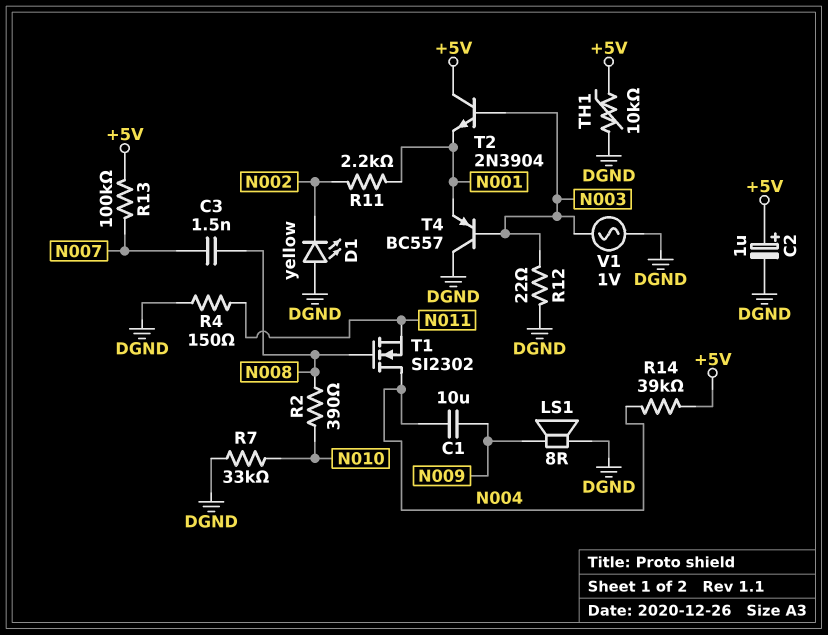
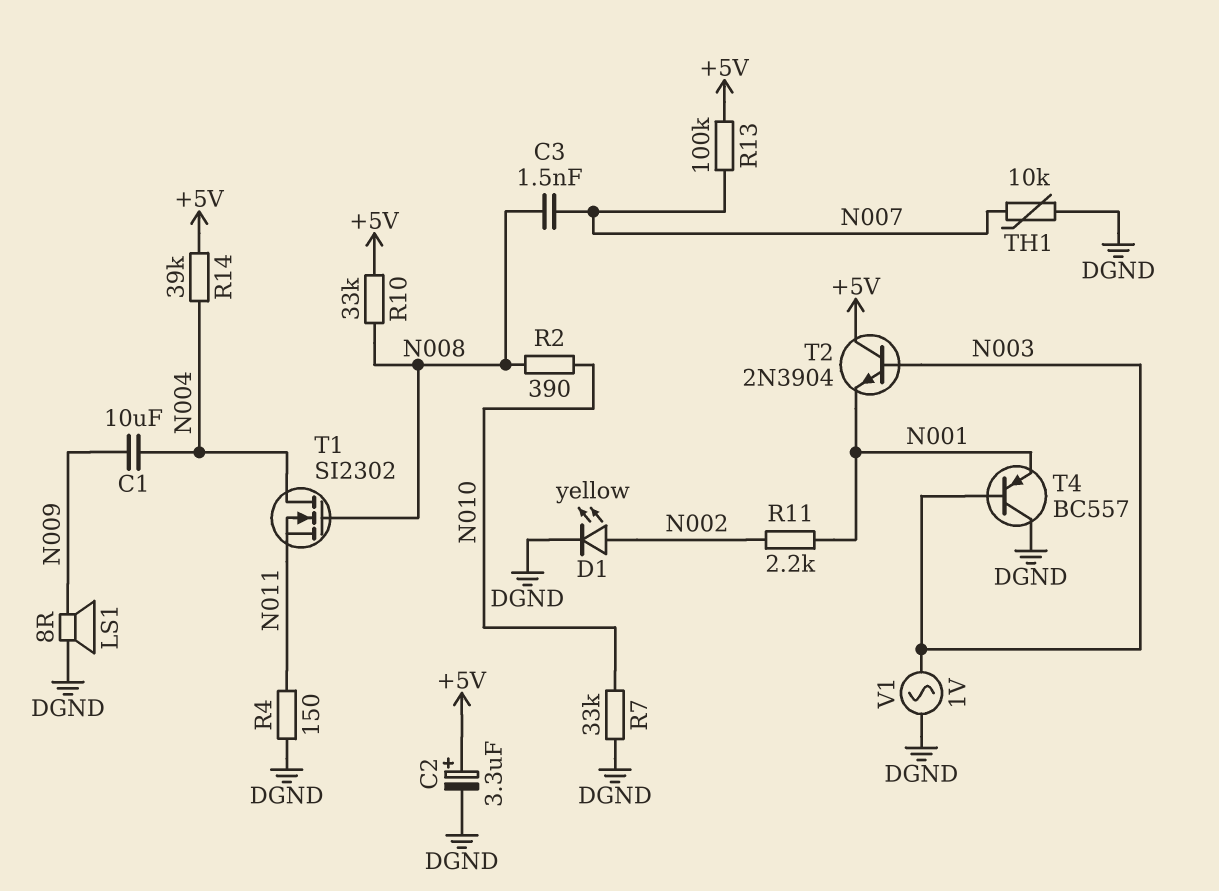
C2: 1uF (plus +5V, minus DGND) -> 3.3uF (plus +5V, minus DGND)
D1: LED yellow (A DGND, K N002) -> LED yellow (A N002, K DGND)
R10: none -> 33k (+5V, N008)
R12: 22 (DGND, N003) -> none
TH1: 10k (+5V, DGND) -> 10k (DGND, N007)

